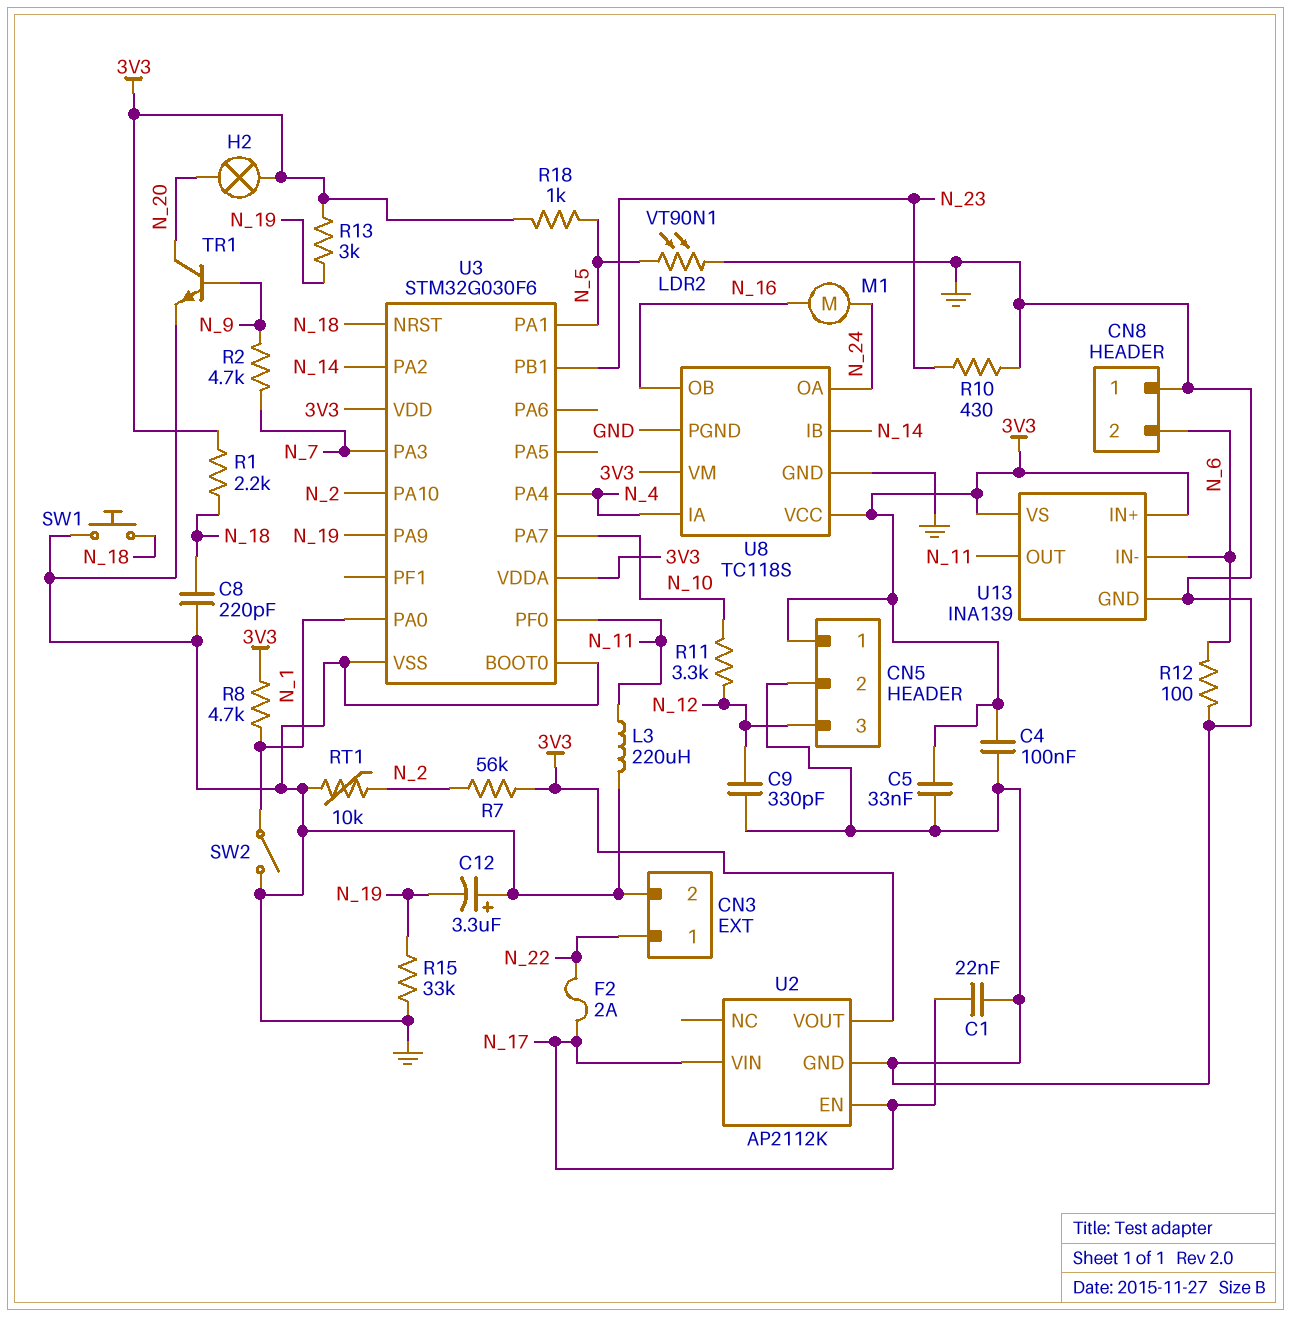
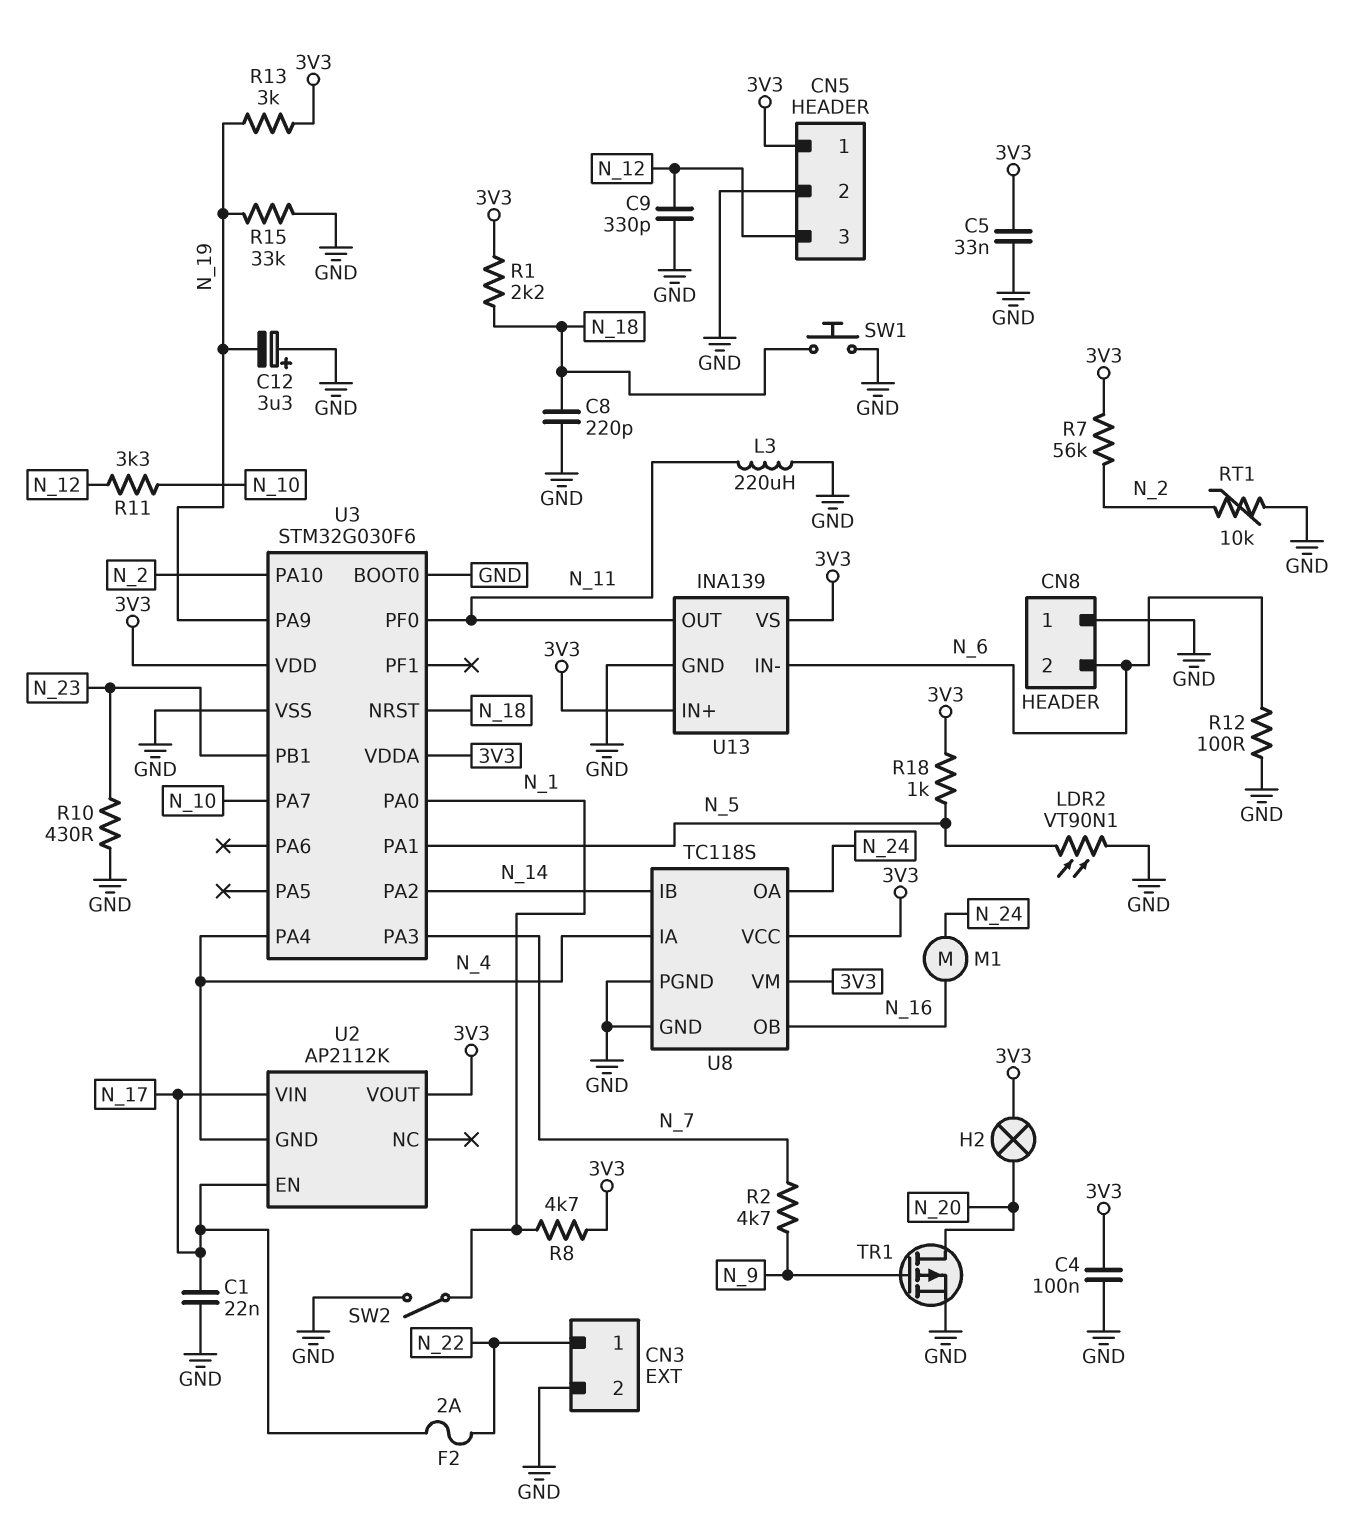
TR1: NPN (B N_9, C N_20, E GND) -> PMOS (G N_9, D N_20, S GND)
U2 pin GND: GND -> N_4

